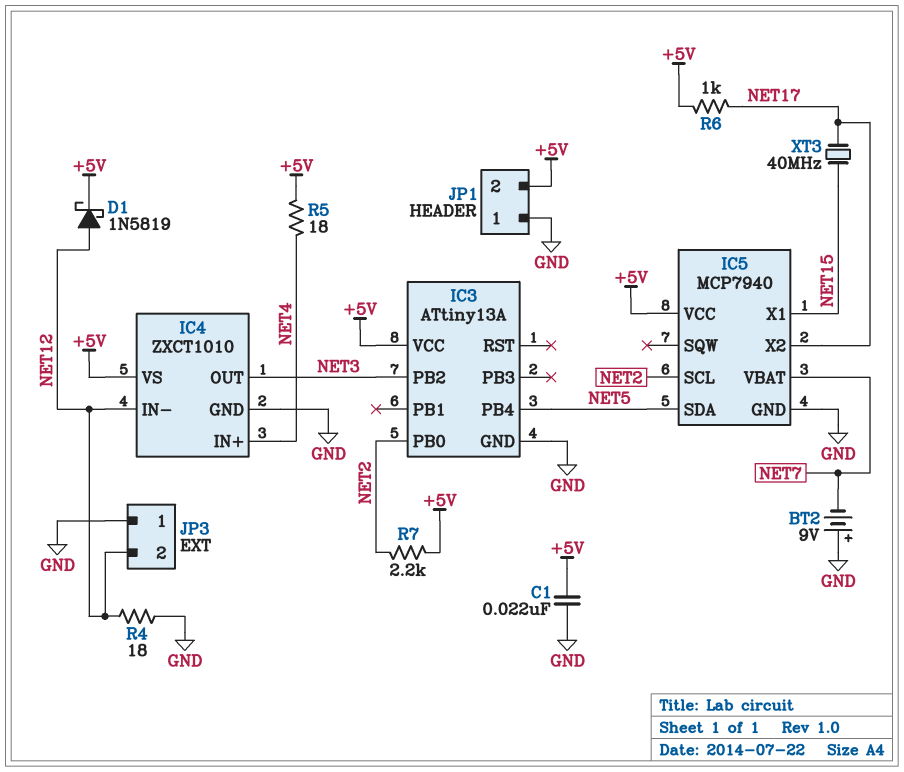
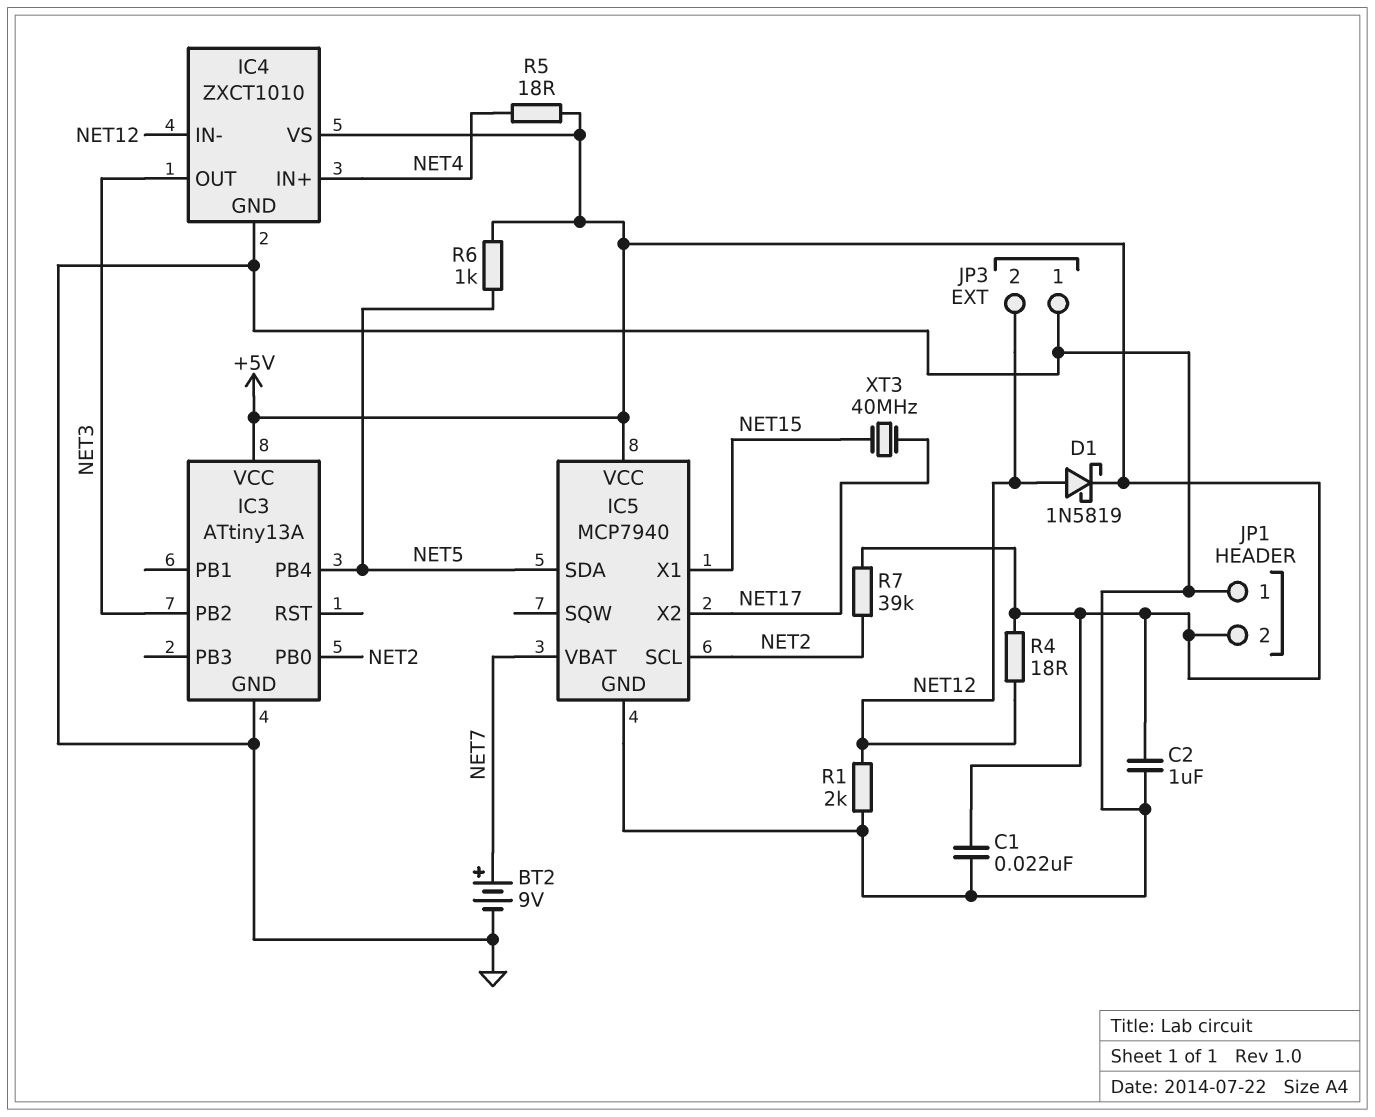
BT2: 9V (plus GND, minus NET7) -> 9V (plus NET7, minus GND)
C2: none -> 1uF (+5V, GND)
R1: none -> 2k (GND, NET12)
R4: 18 (GND, NET12) -> 18 (+5V, NET12)
R6: 1k (+5V, NET17) -> 1k (+5V, NET5)
R7: 2.2k (+5V, NET2) -> 39k (+5V, NET2)

